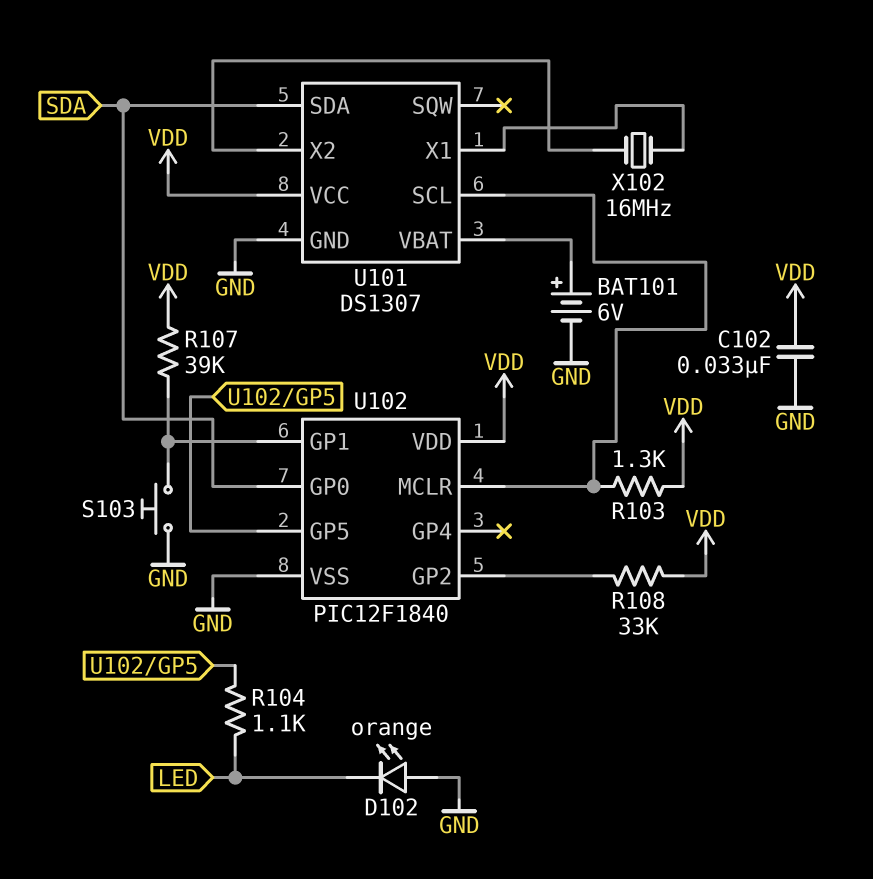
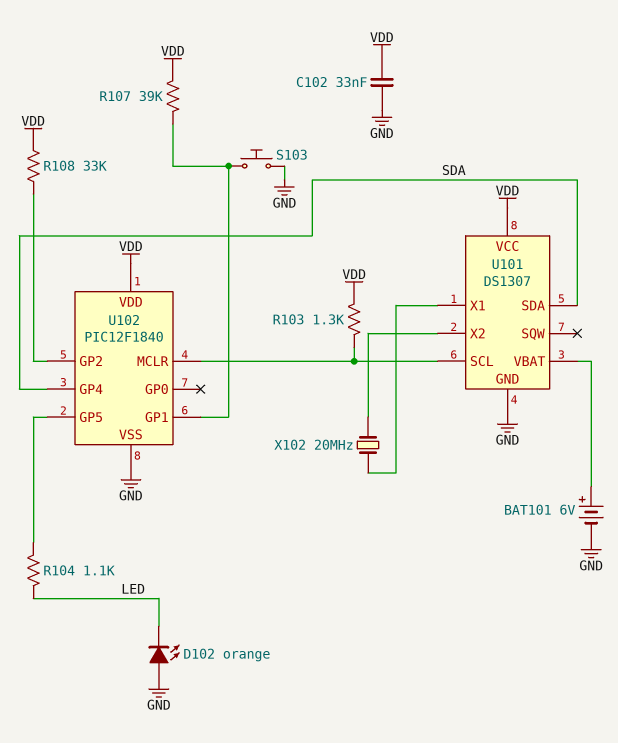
U102 pin GP0: SDA -> none
U102 pin GP4: none -> SDA
X102: 16MHz (U101/X1, U101/X2) -> 20MHz (U101/X1, U101/X2)

